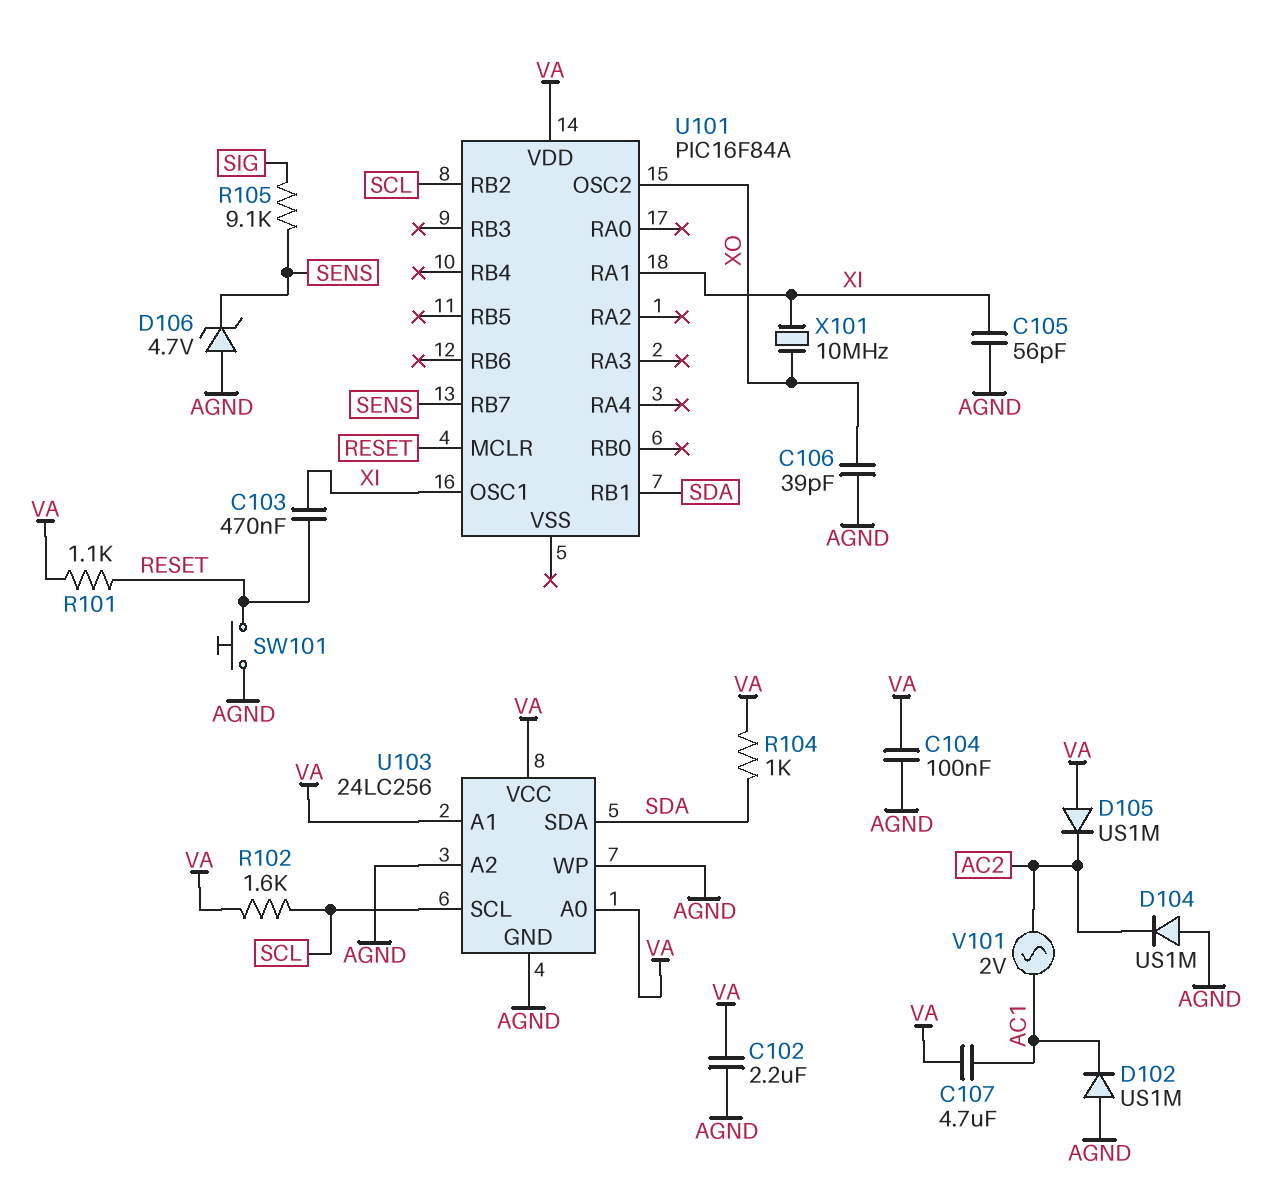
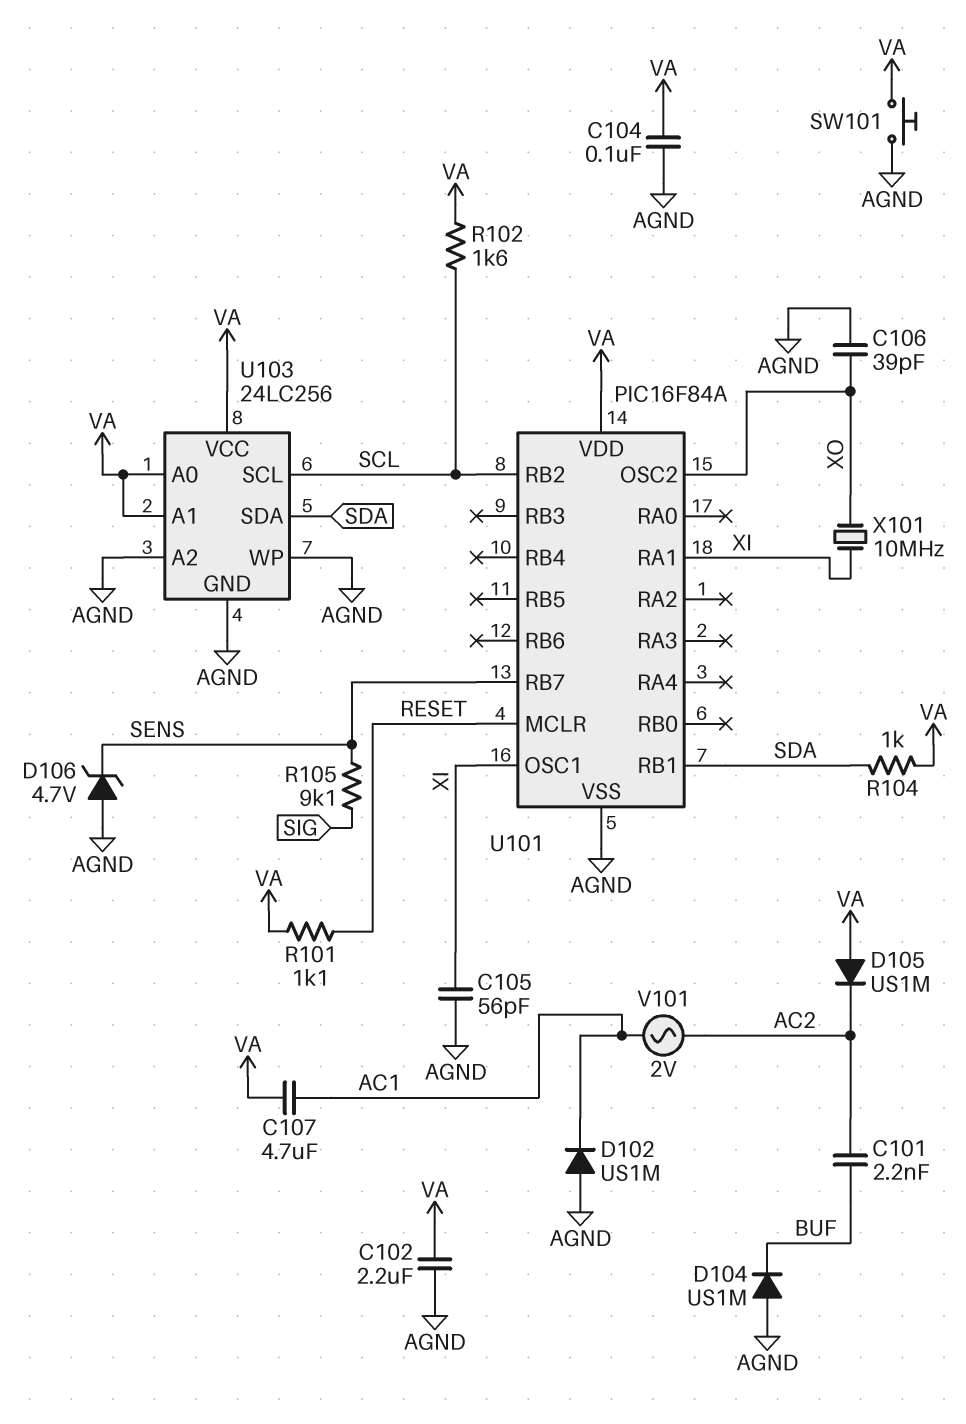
C101: none -> 2.2nF (AC2, BUF)
C103: 470nF (RESET, XI) -> none
D104: diode US1M (A AGND, K AC2) -> diode US1M (A AGND, K BUF)
SW101: button (AGND, RESET) -> button (AGND, VA)
U101 pin VSS: none -> AGND

